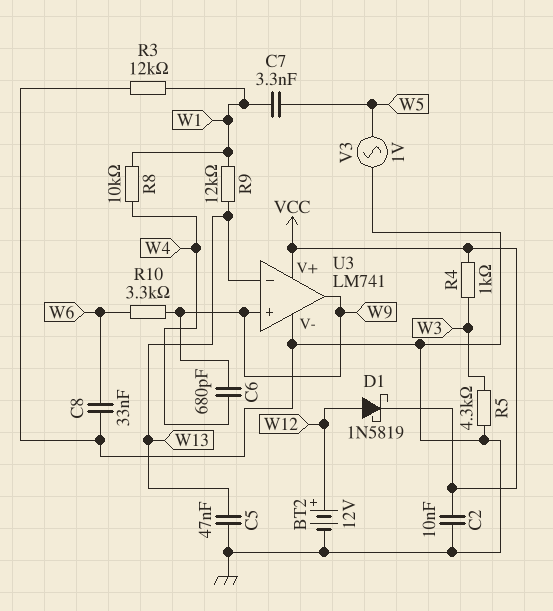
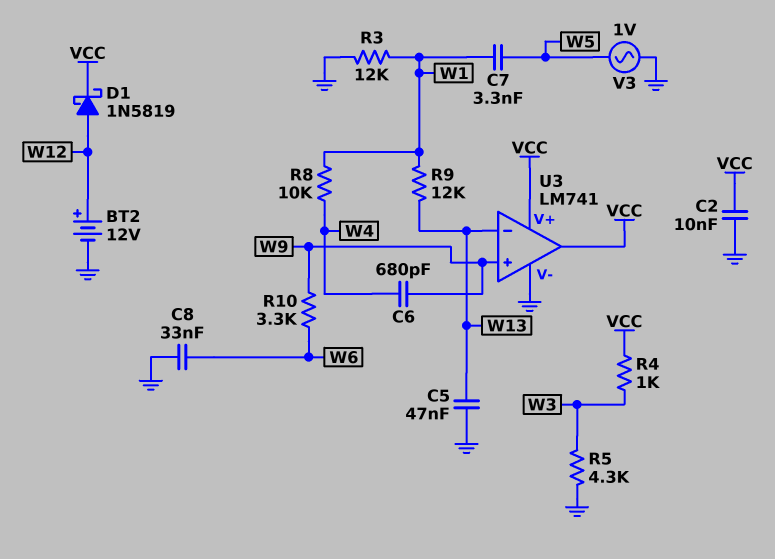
U3 pin out: W9 -> VCC

